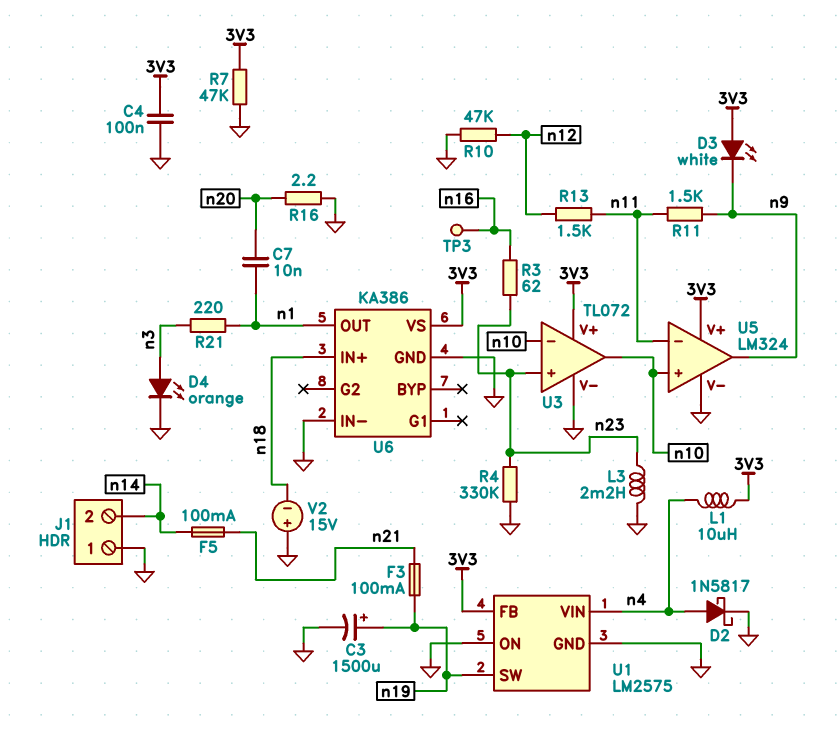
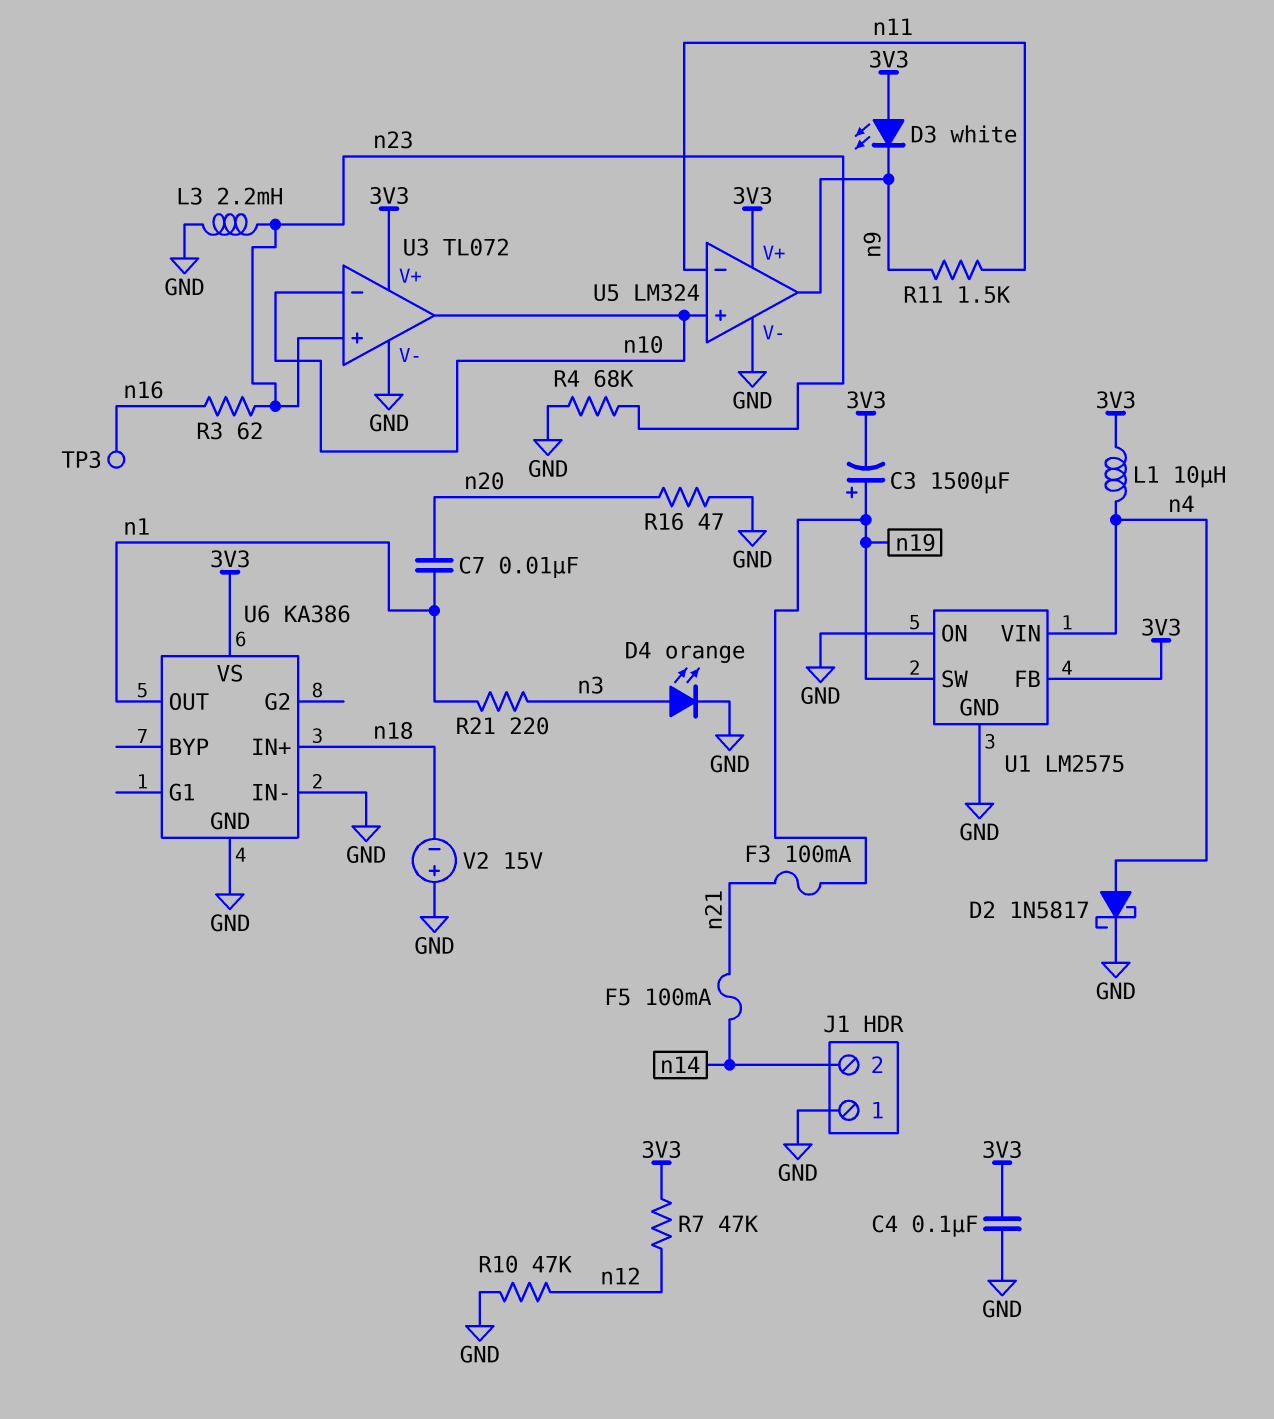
C3: 1500uF (plus n19, minus GND) -> 1500uF (plus n19, minus 3V3)
R4: 330k (GND, n23) -> 68k (GND, n23)
R7: 47k (3V3, GND) -> 47k (3V3, n12)
R13: 1.5k (n11, n12) -> none
R16: 2.2 (GND, n20) -> 47 (GND, n20)

